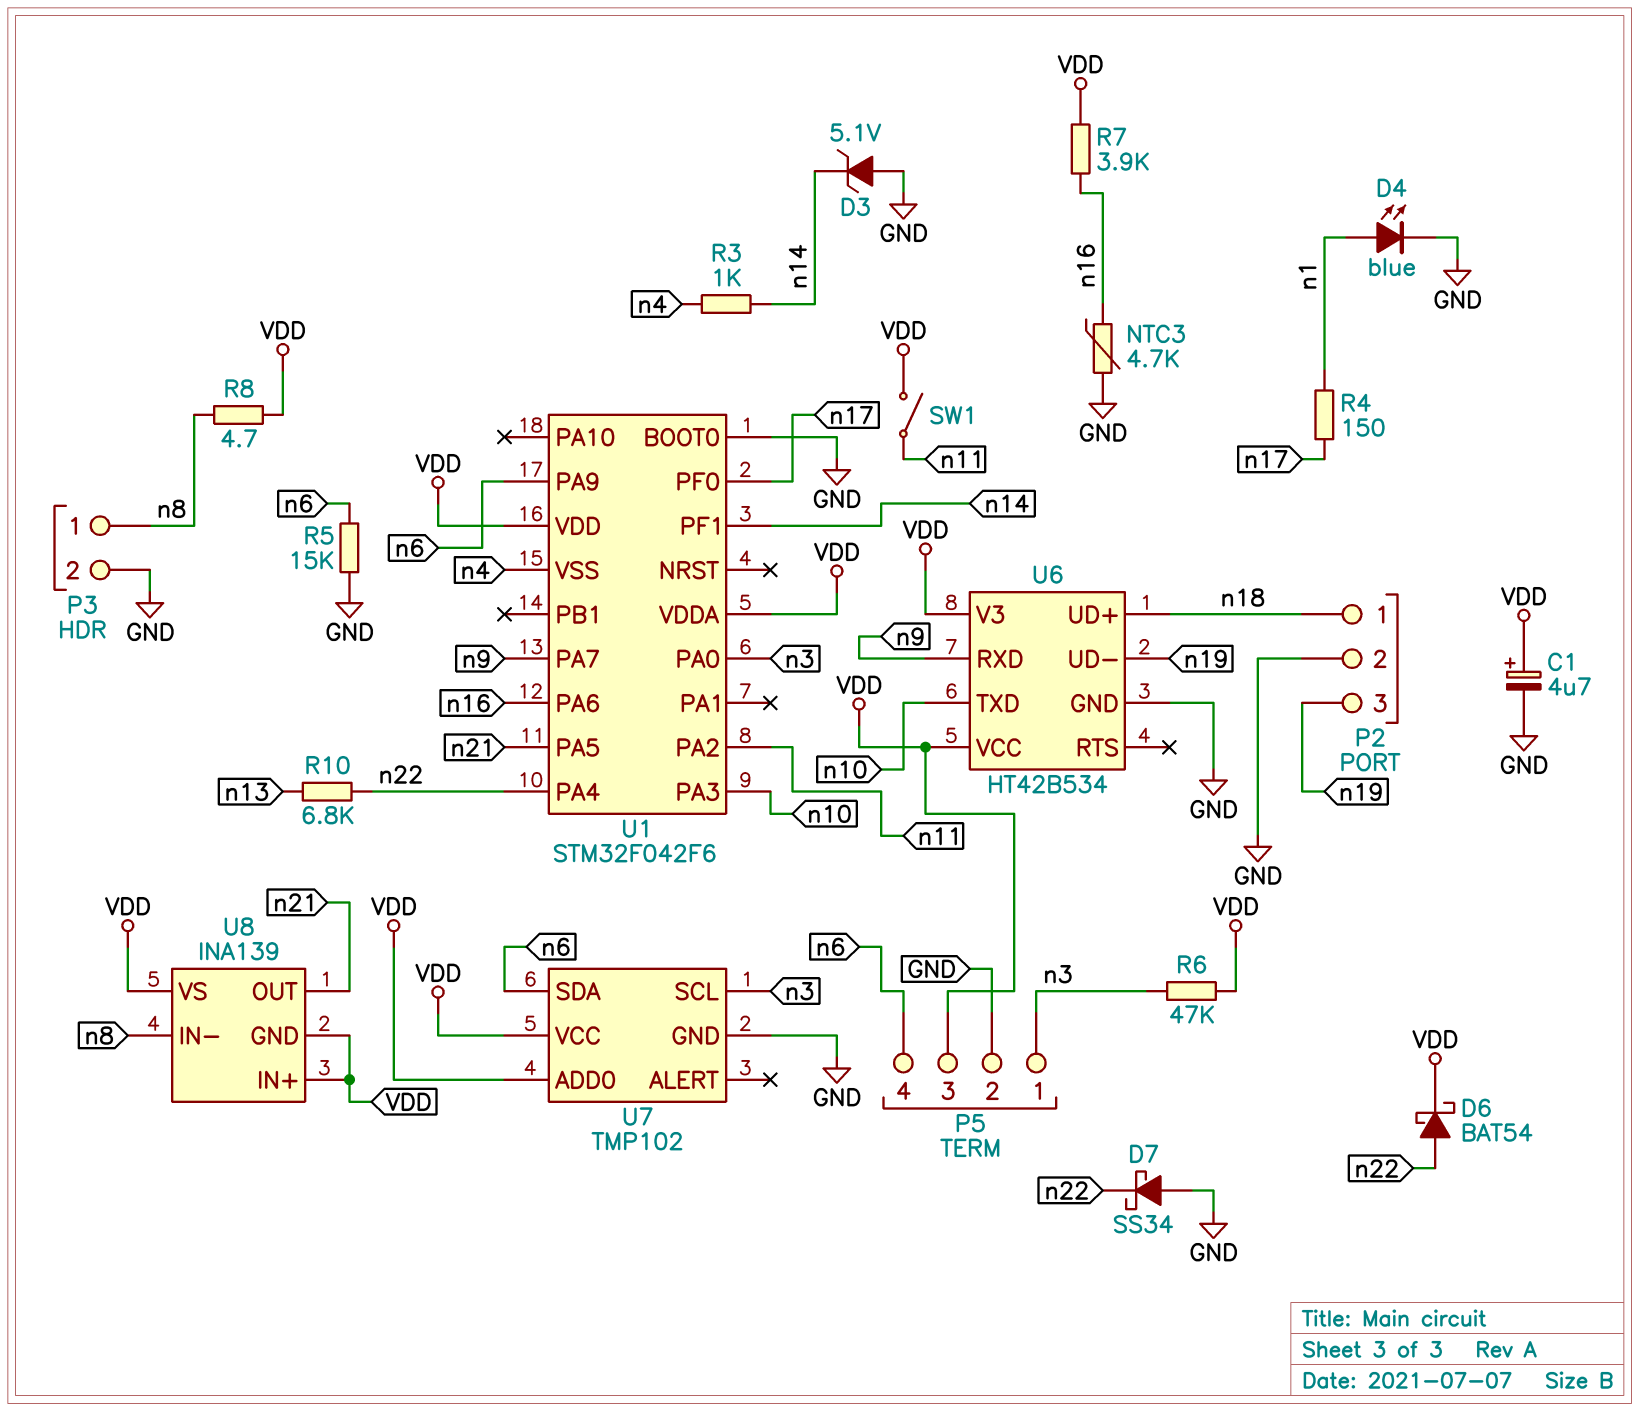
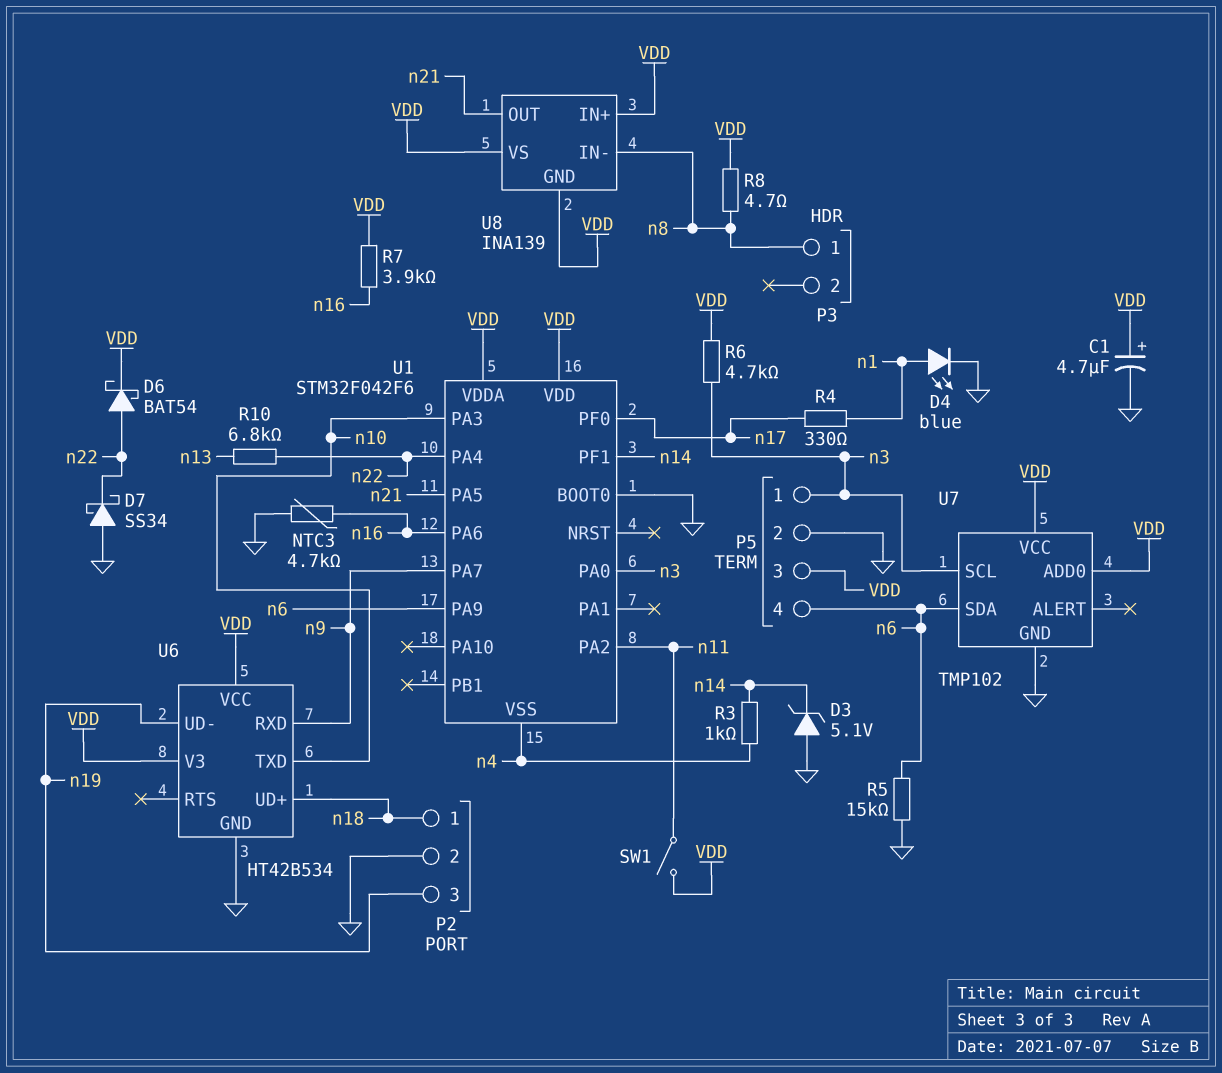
P3 pin 2: GND -> none
R4: 150 (n1, n17) -> 330 (n1, n17)
R6: 47k (VDD, n3) -> 4.7k (VDD, n3)

